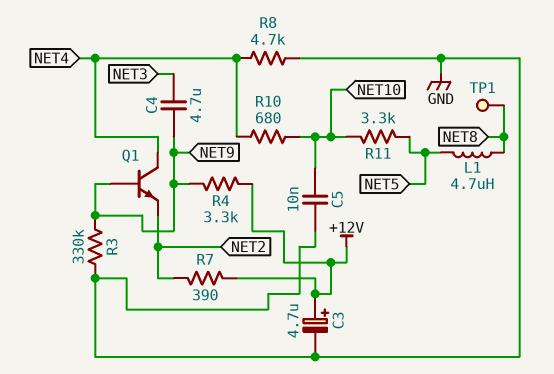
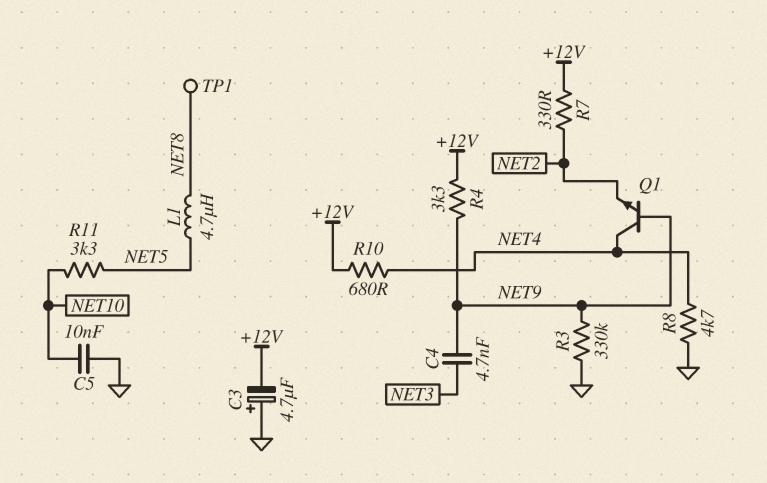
C3: 4.7uF (plus +12V, minus GND) -> 4.7uF (plus GND, minus +12V)
C4: 4.7uF (NET3, NET9) -> 4.7nF (NET3, NET9)
R7: 390 (+12V, NET2) -> 330 (+12V, NET2)
R10: 680 (NET4, NET10) -> 680 (+12V, NET4)

